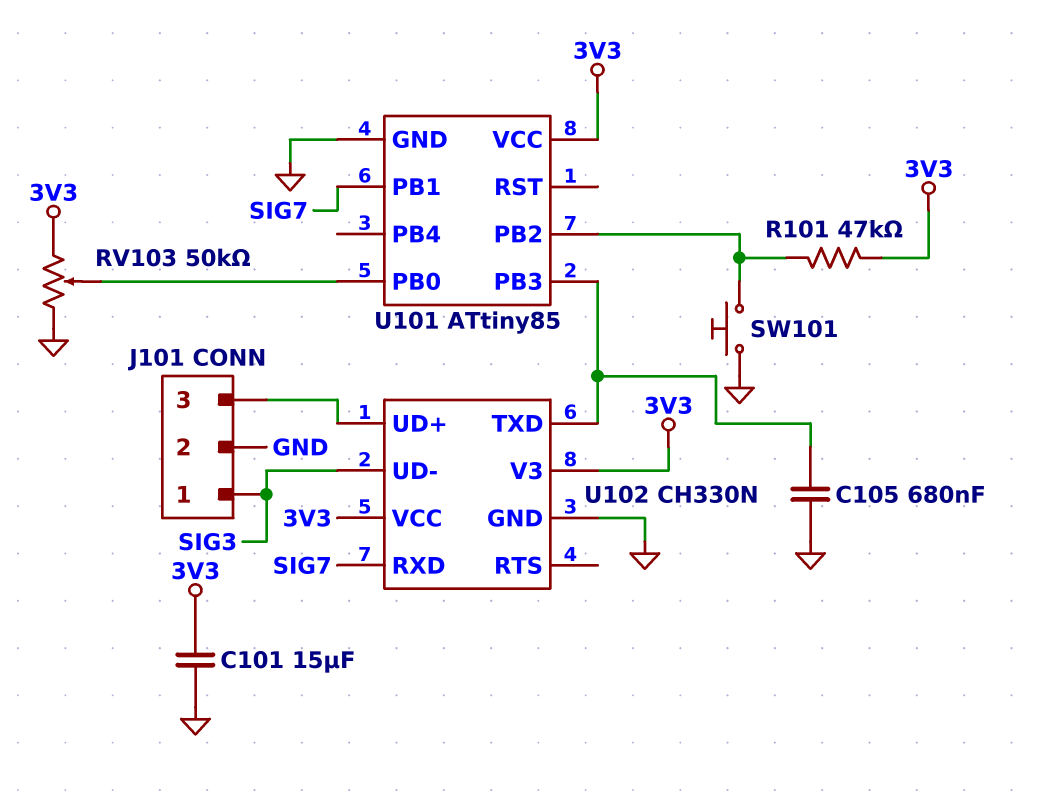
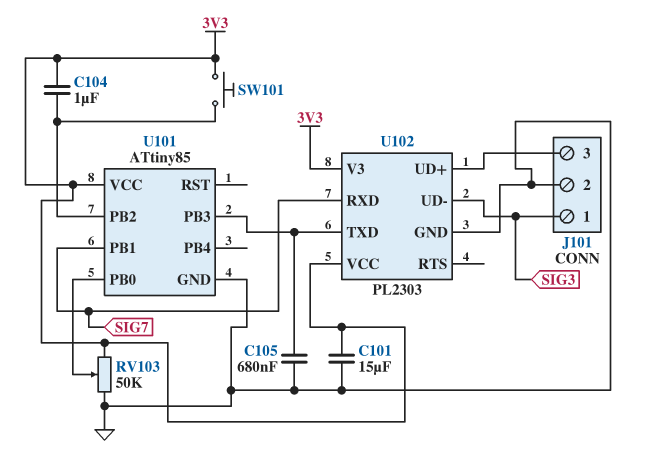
C104: none -> 1uF (3V3, U101/PB2)
R101: 47k (3V3, U101/PB2) -> none
SW101: button (GND, U101/PB2) -> button (3V3, U101/PB2)
U102: CH330N -> PL2303

